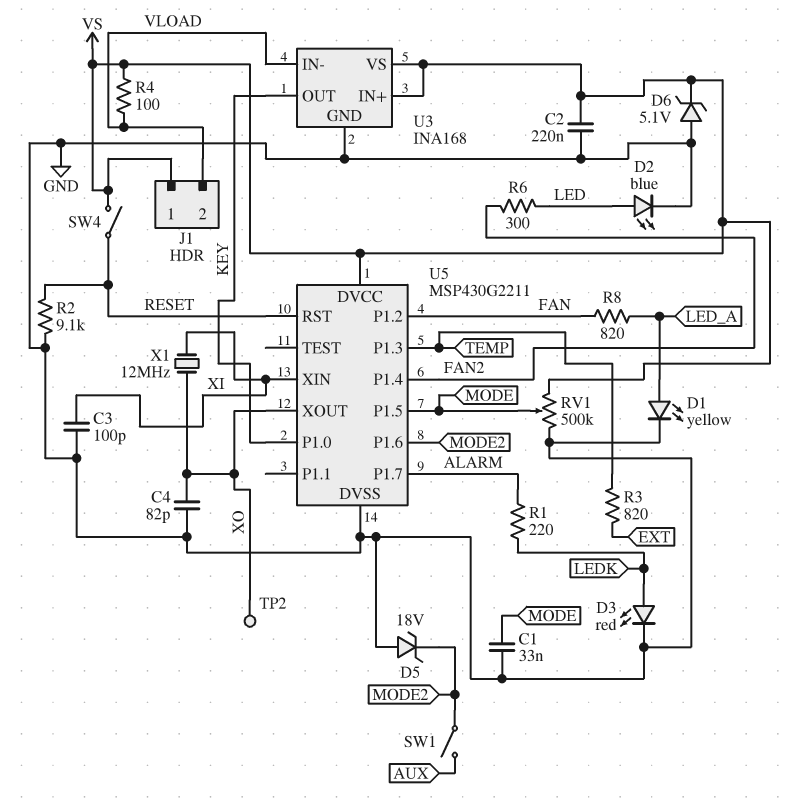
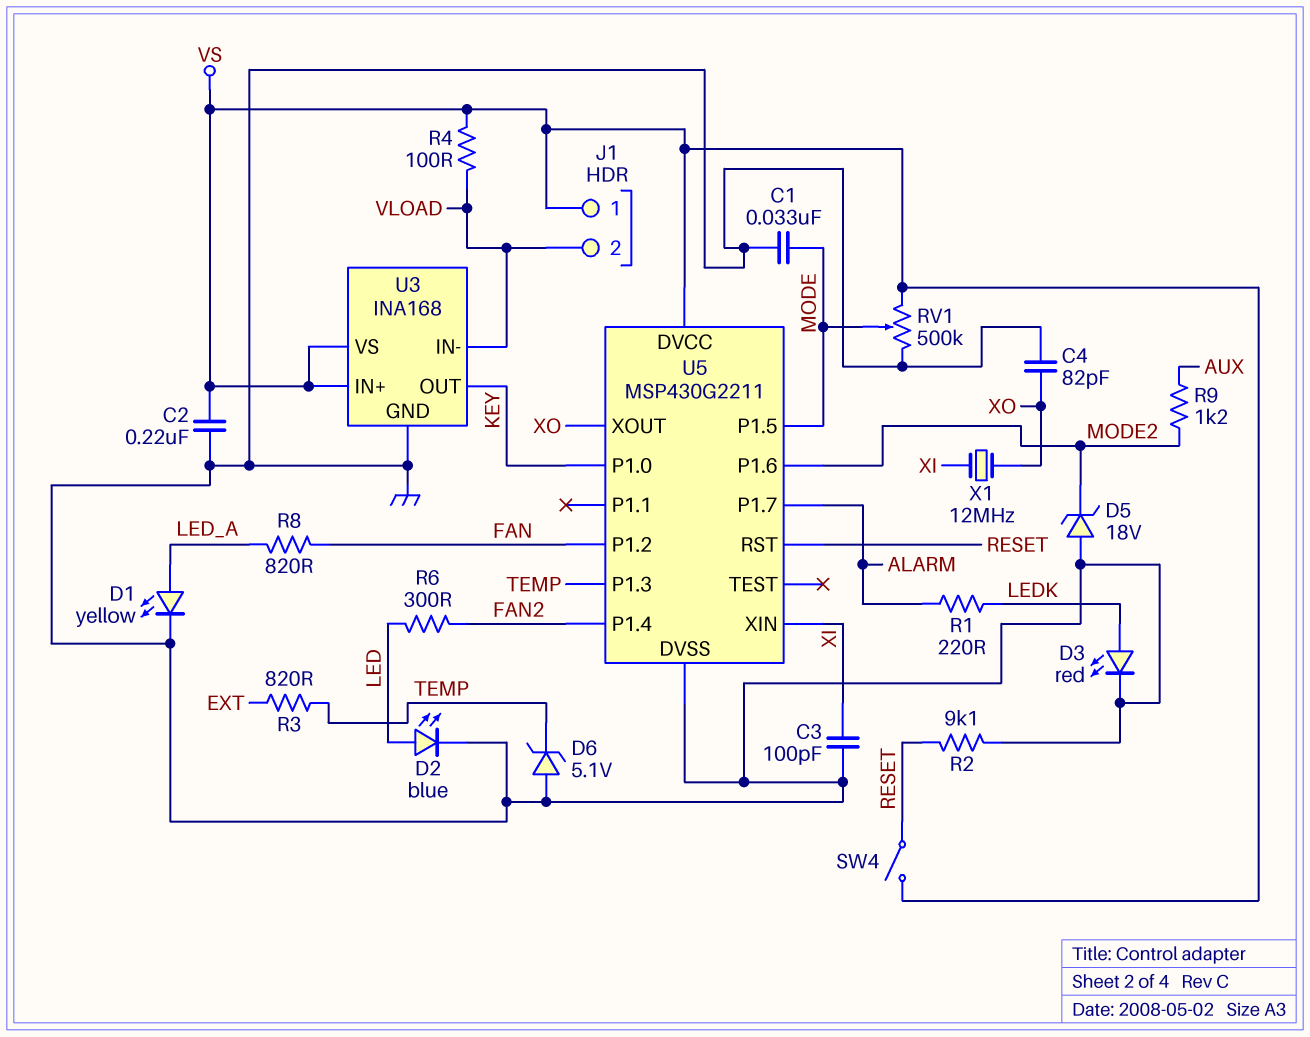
D6: zener 5.1V (A GND, K VS) -> zener 5.1V (A GND, K TEMP)
R9: none -> 1.2k (AUX, MODE2)
SW1: switch (AUX, MODE2) -> none
TP2: test point (XO) -> none

